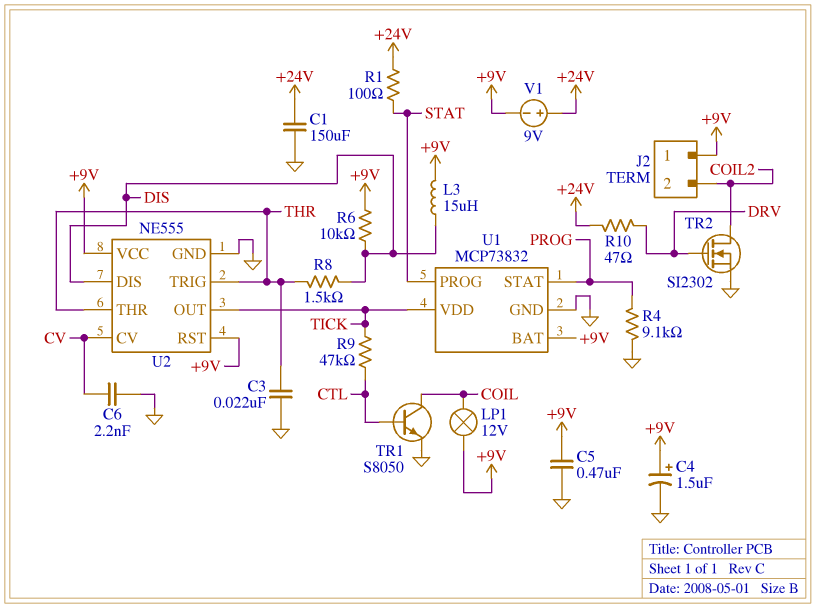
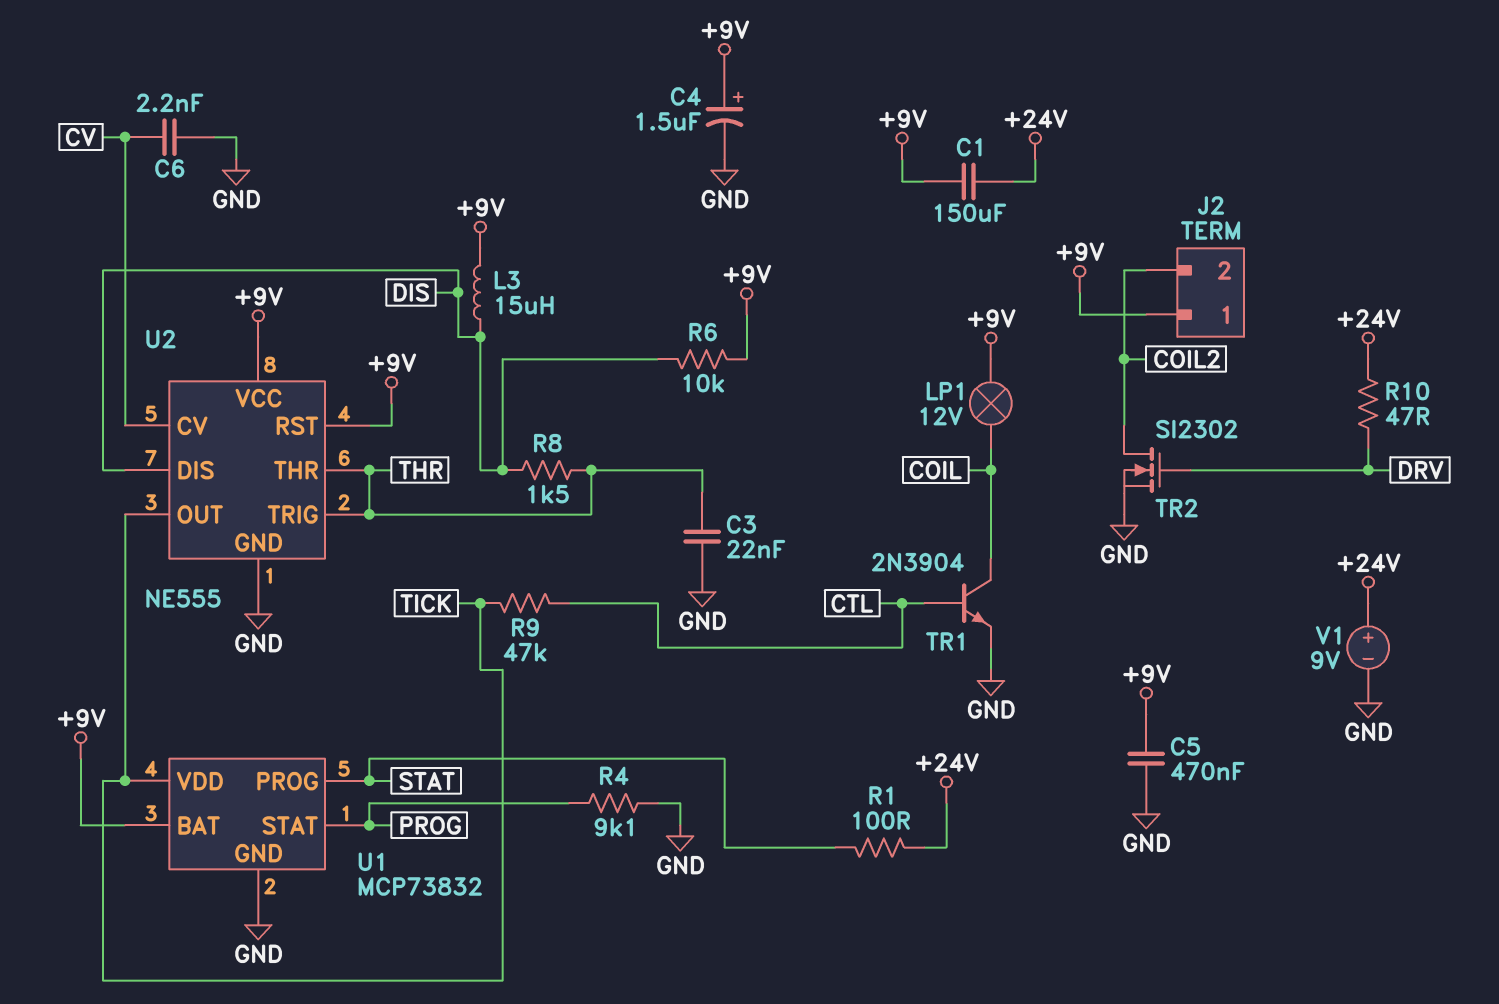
C1: 150uF (+24V, GND) -> 150uF (+9V, +24V)
TR1: NPN S8050 (B CTL, C COIL, E GND) -> NPN 2N3904 (B CTL, C COIL, E GND)
V1: 9V (plus +24V, minus +9V) -> 9V (plus +24V, minus GND)

